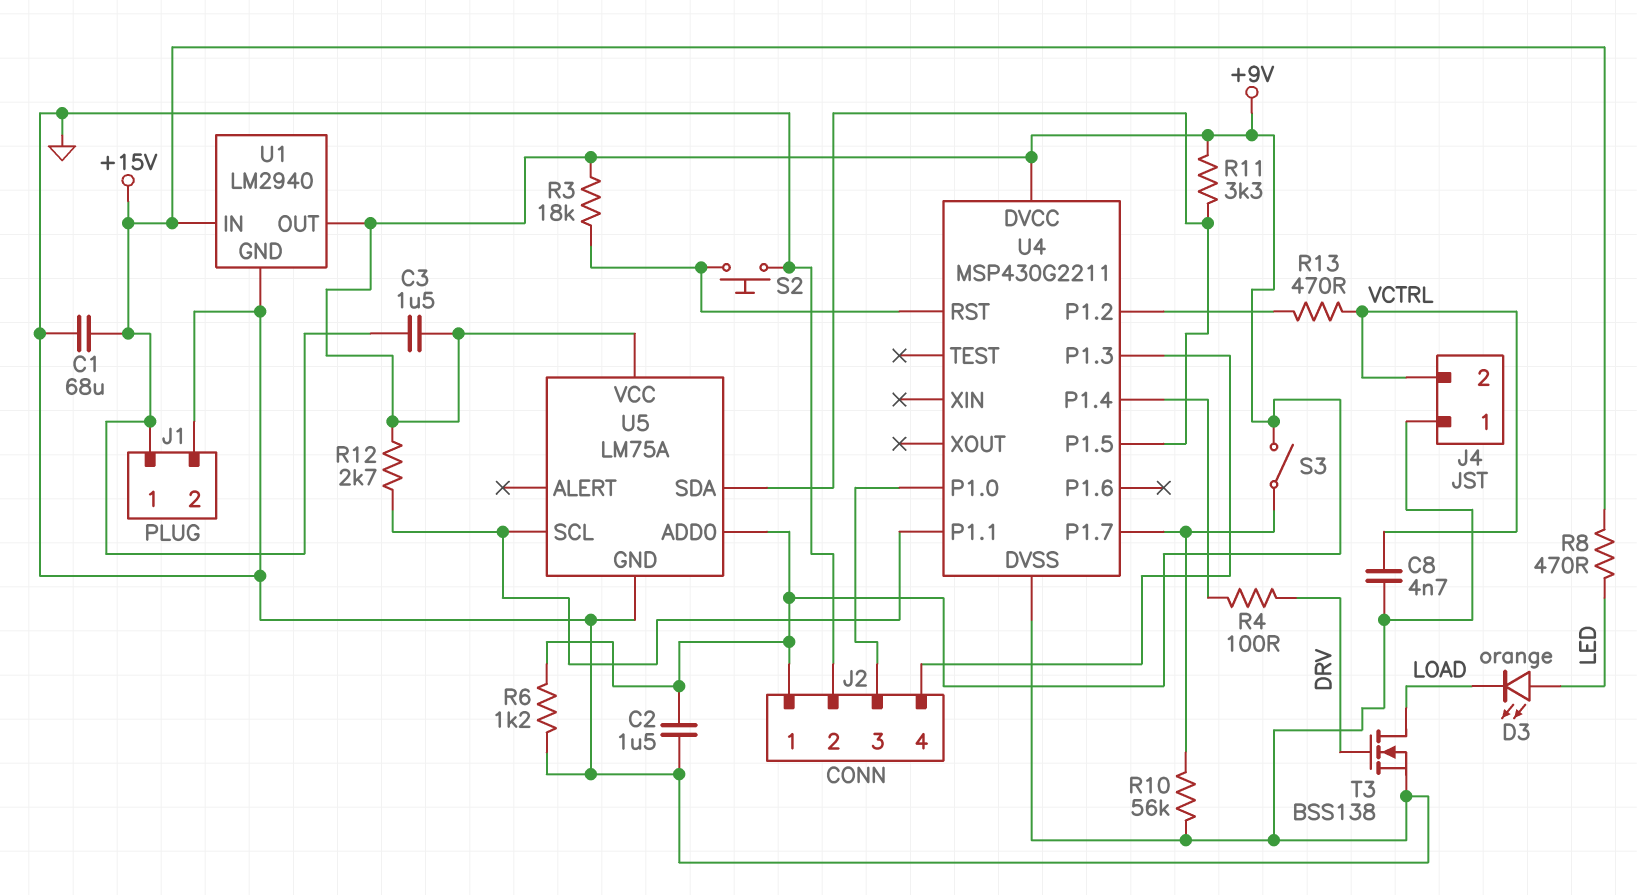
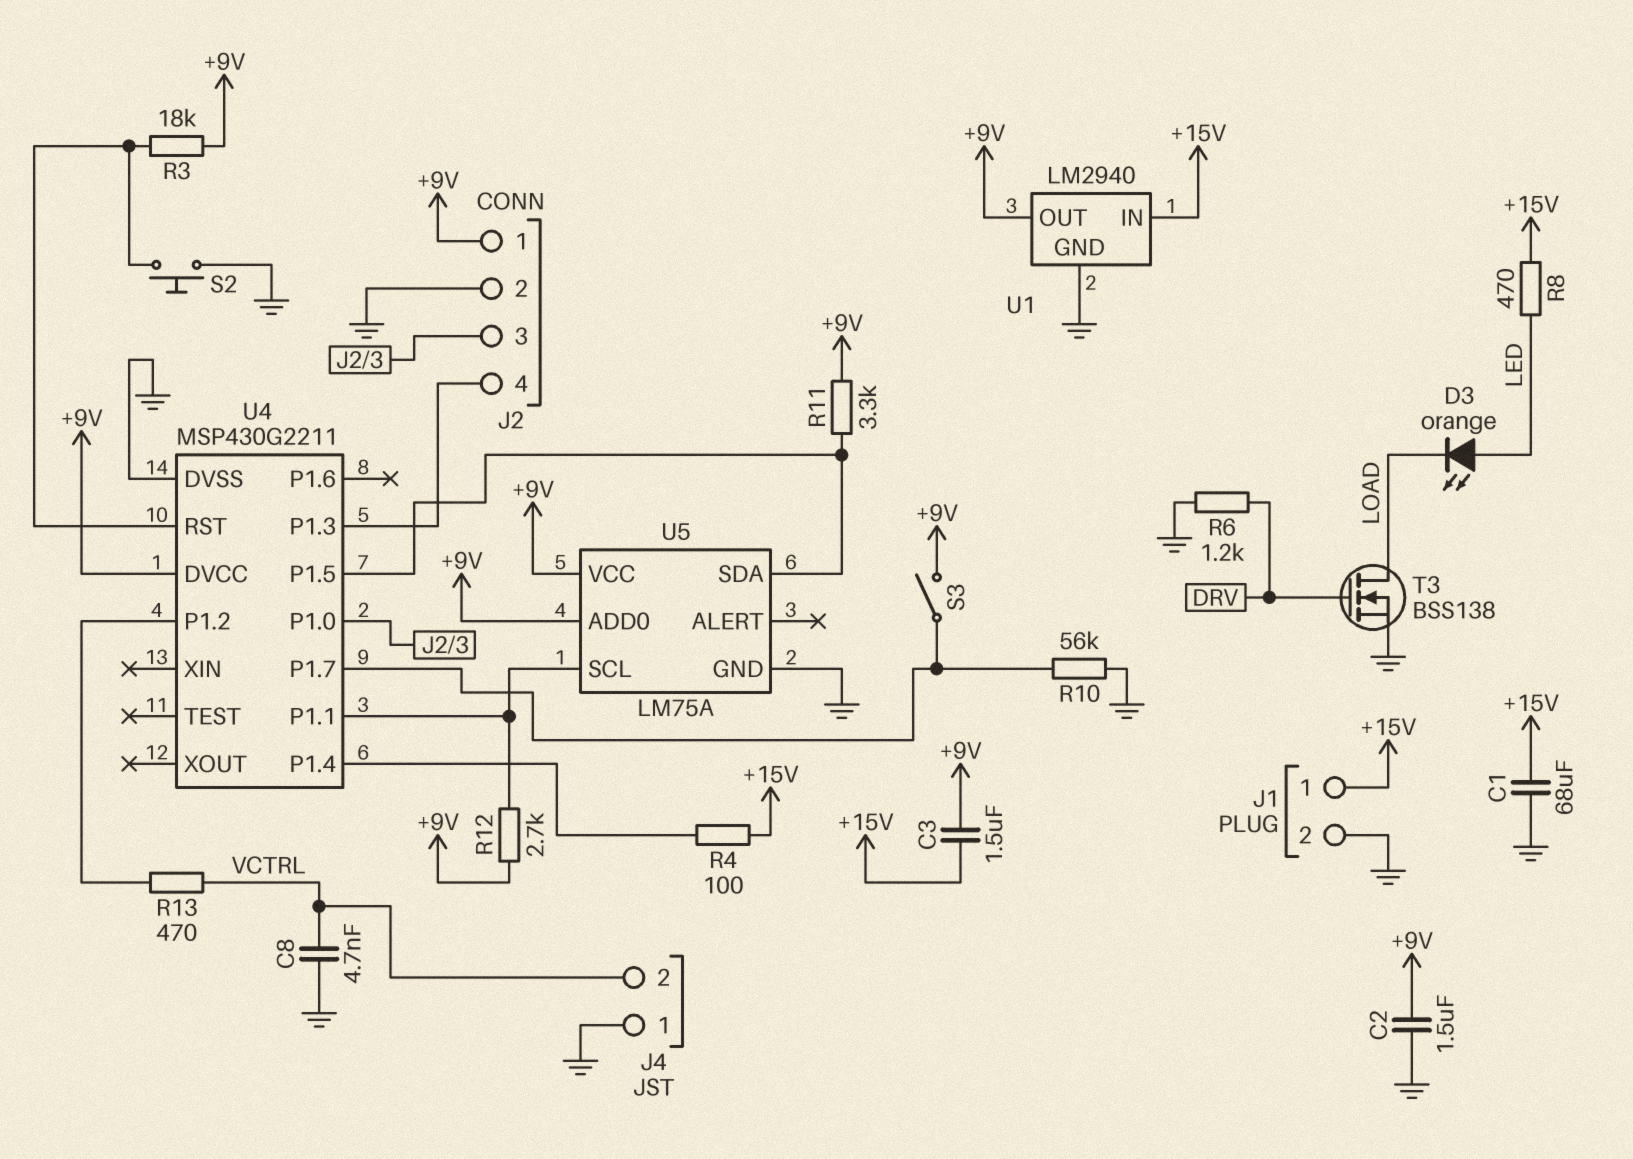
R4: 100 (DRV, U4/P1.4) -> 100 (+15V, U4/P1.4)
R6: 1.2k (+9V, GND) -> 1.2k (DRV, GND)

